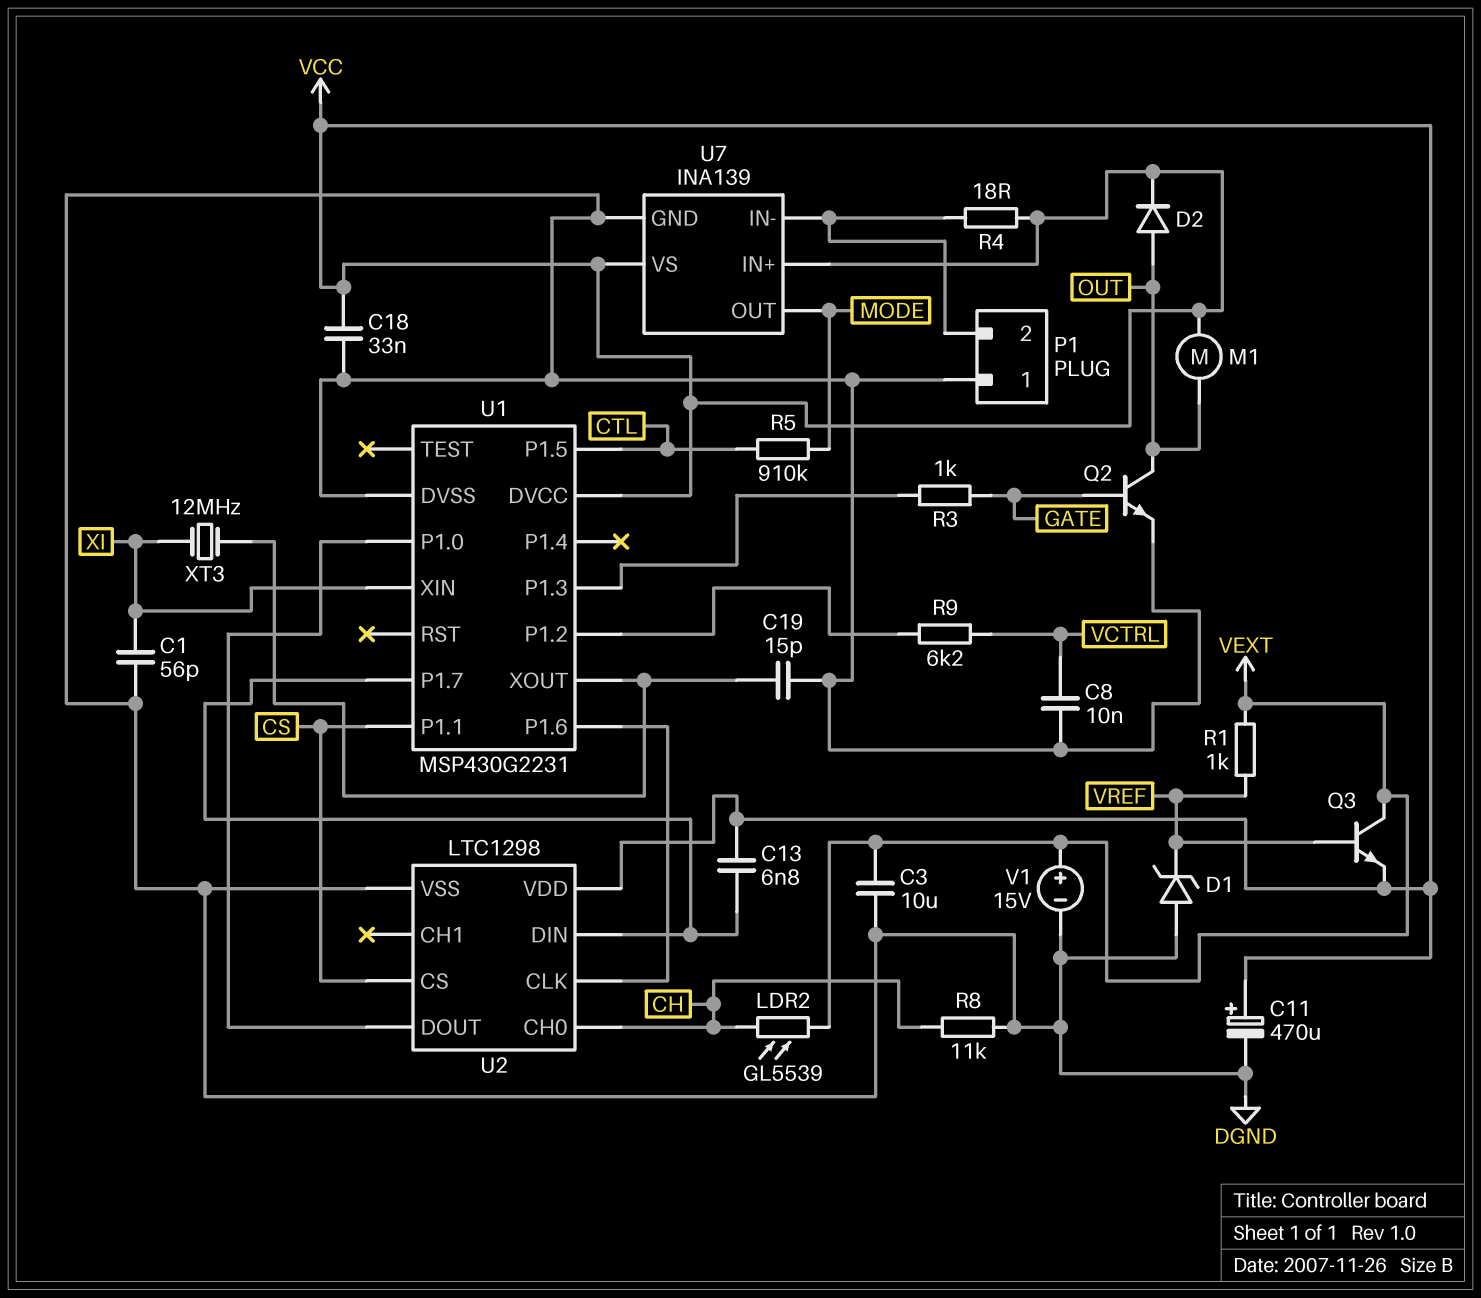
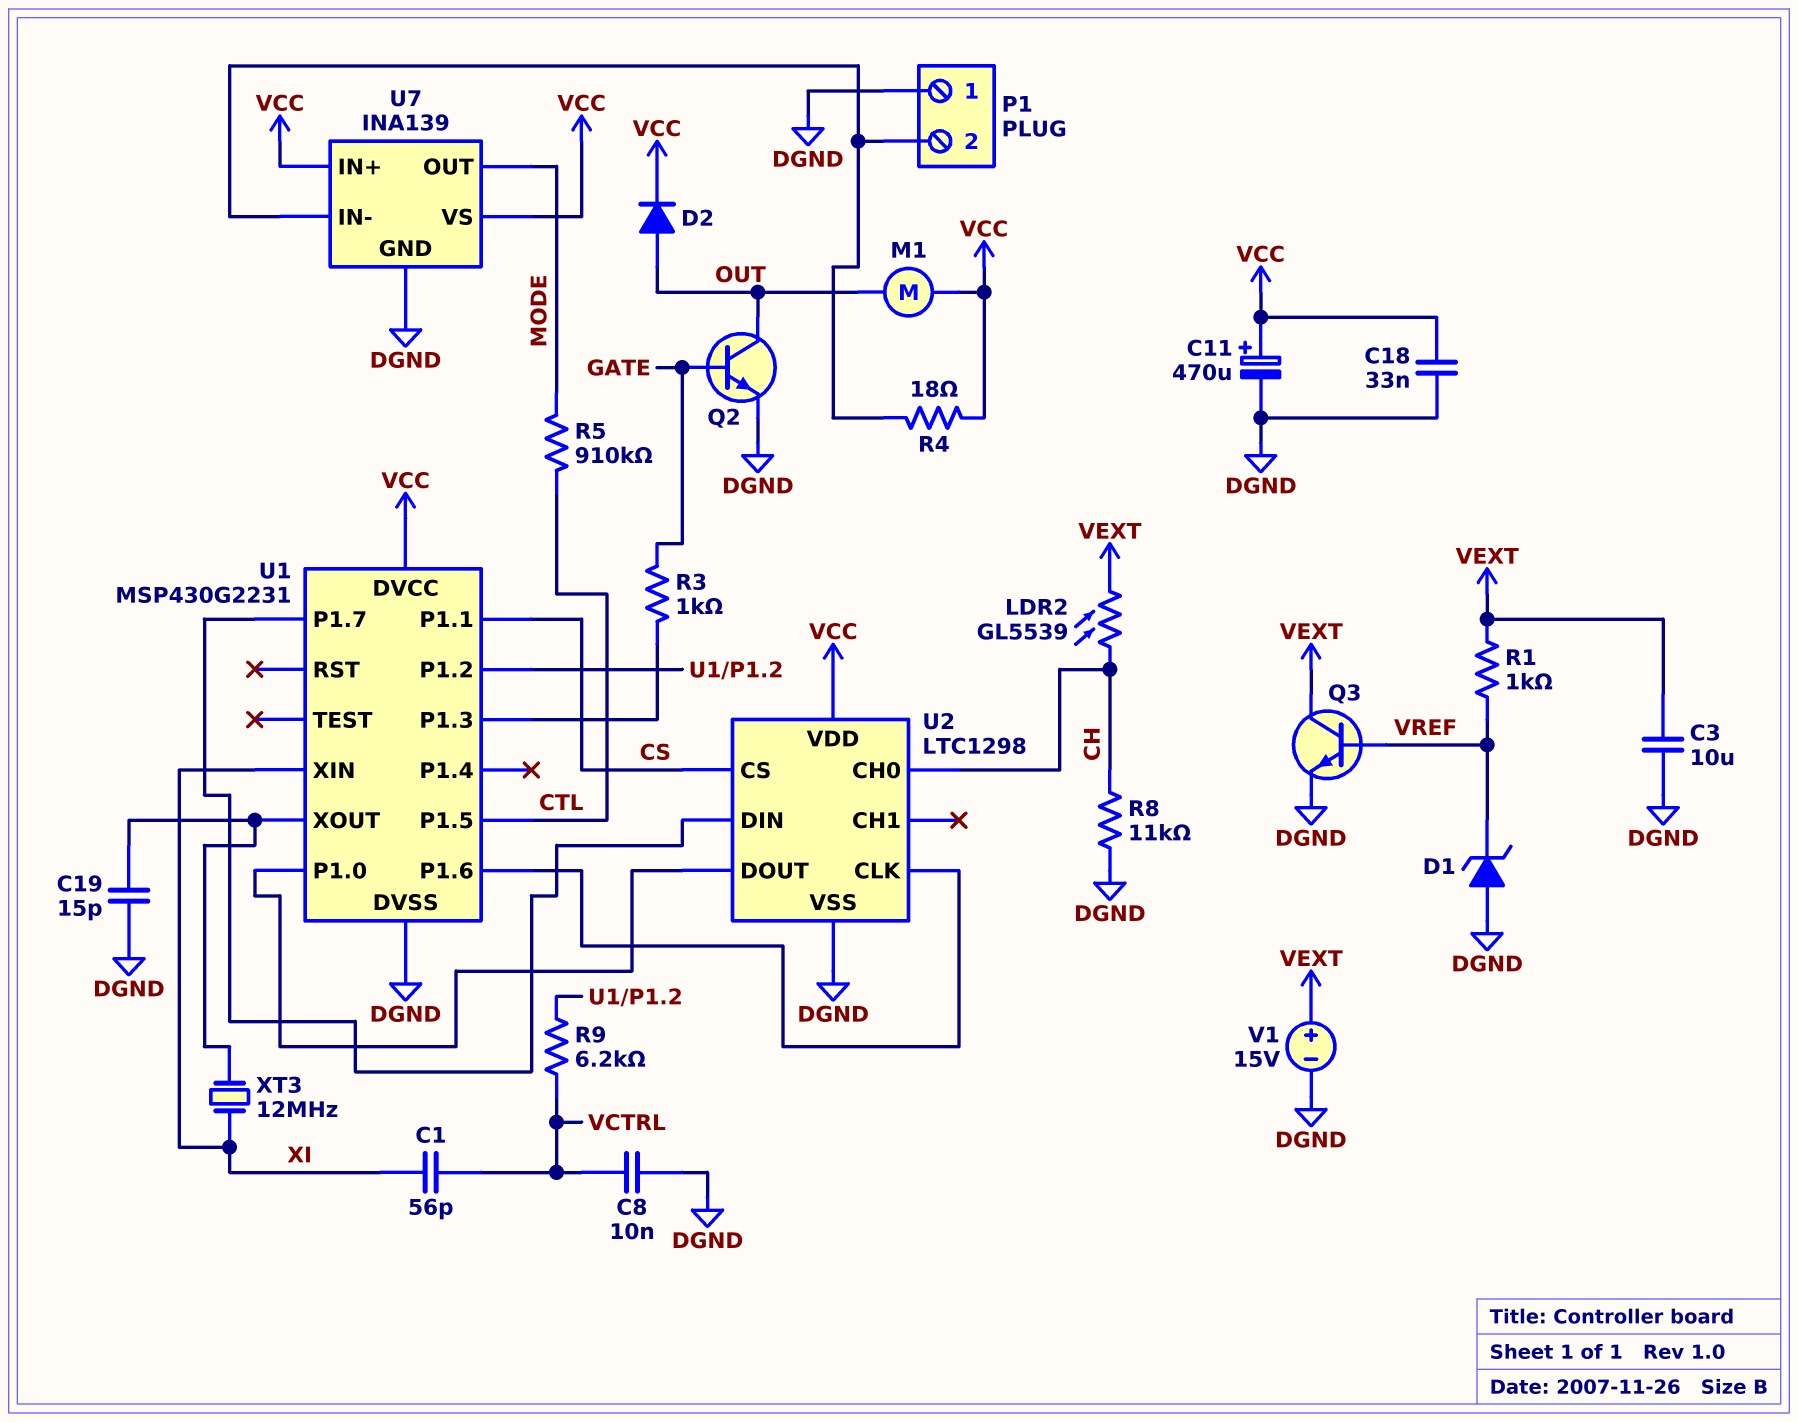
C1: 56pF (DGND, XI) -> 56pF (VCTRL, XI)
C13: 6.8nF (U1/P1.7, VCC) -> none
Q3: NPN (B VREF, C VEXT, E VCC) -> NPN (B VREF, C VEXT, E DGND)

